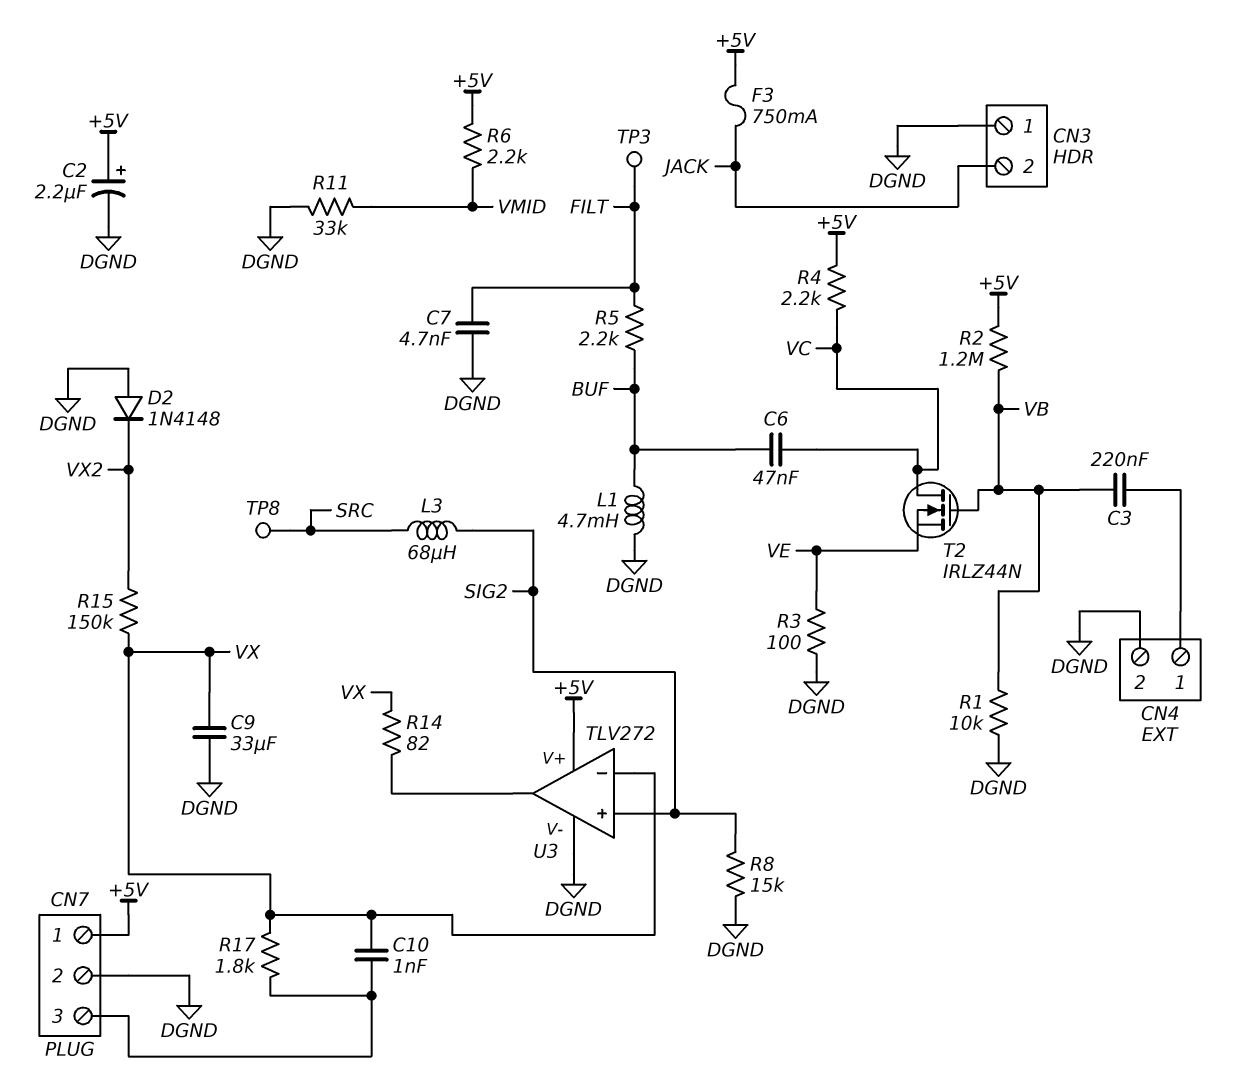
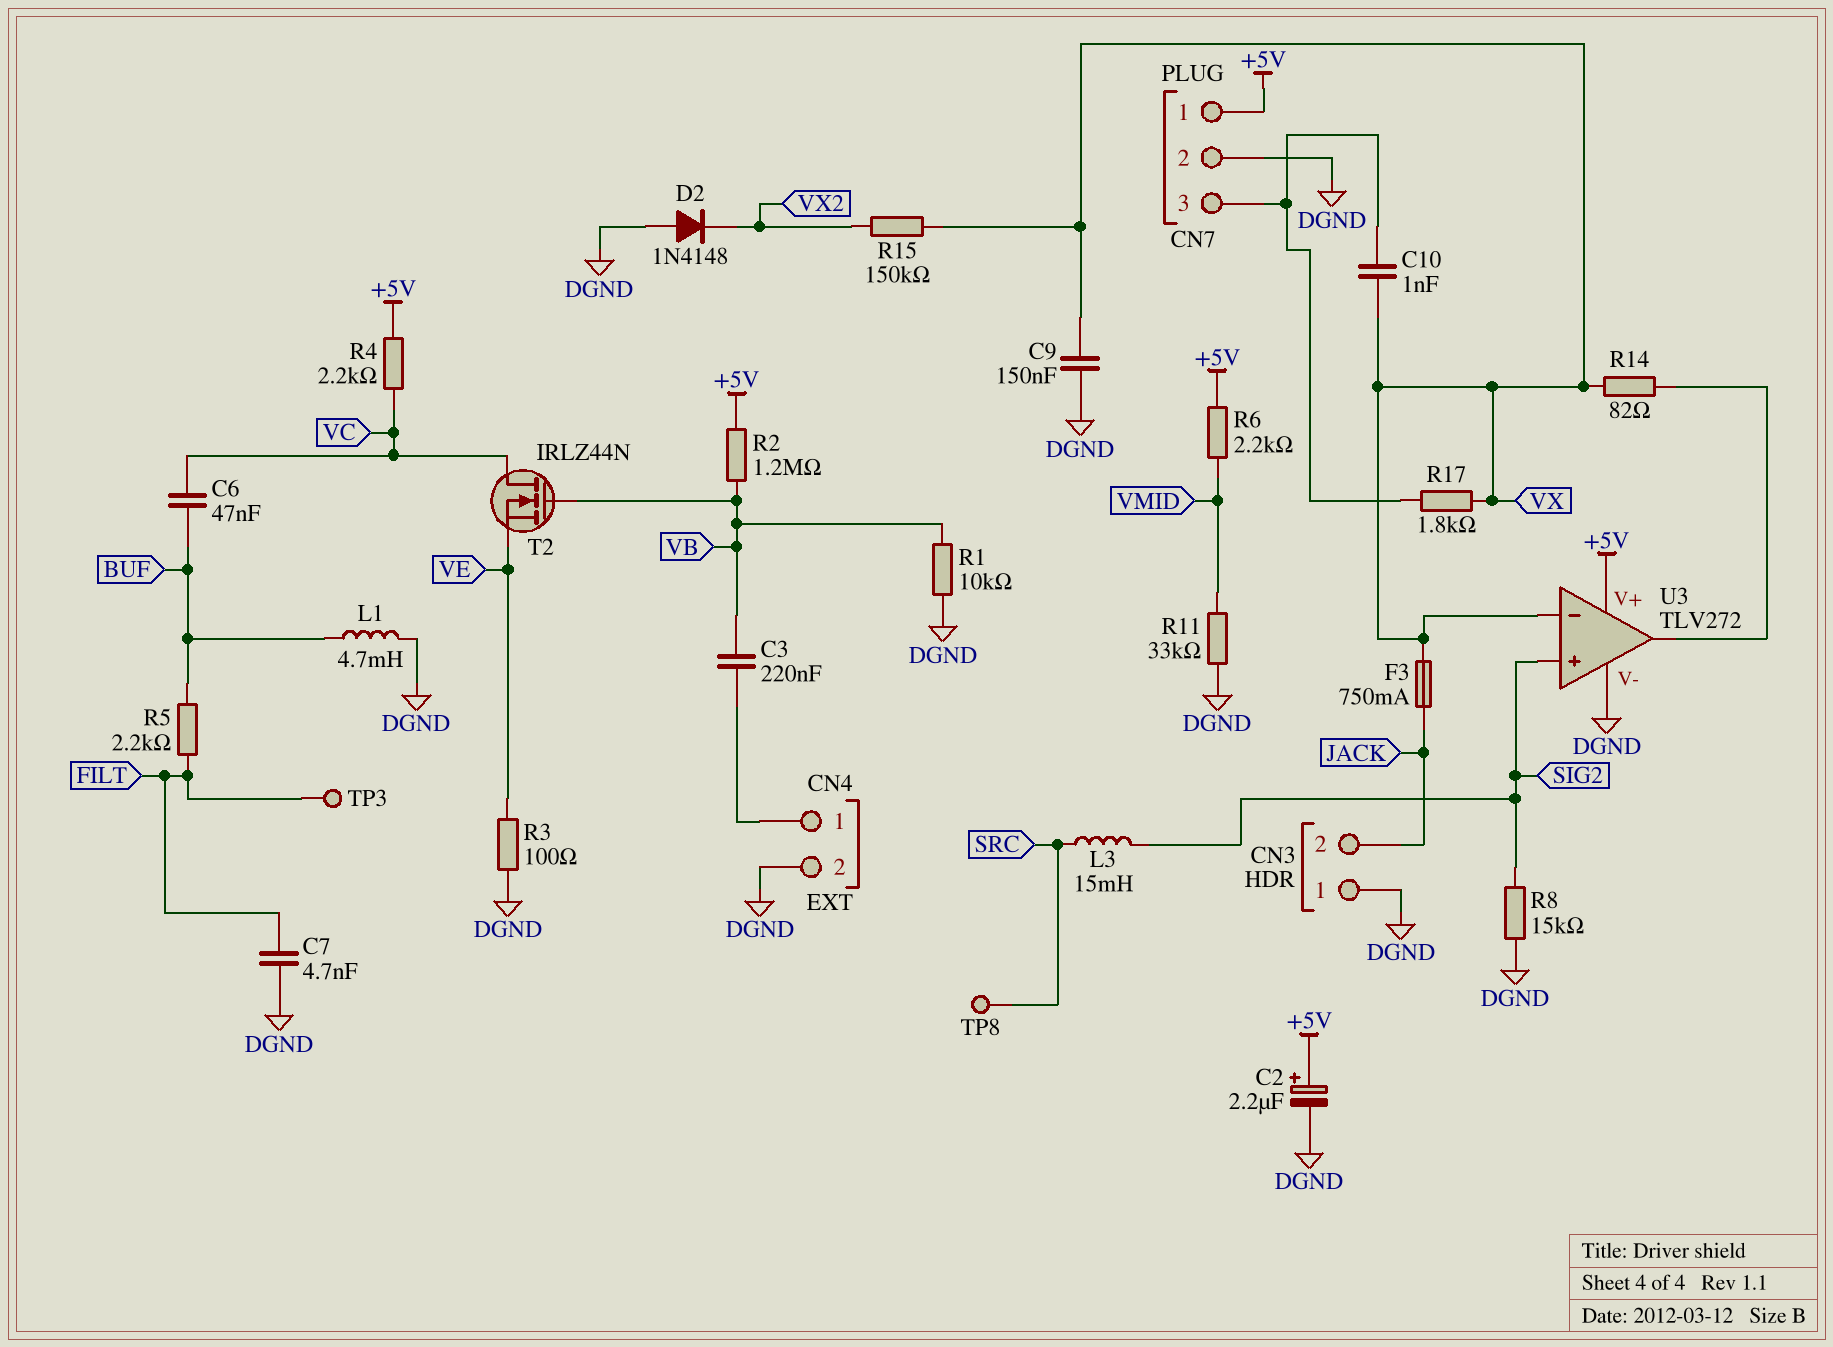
C9: 33uF (DGND, VX) -> 150nF (DGND, VX)
F3: 750mA (+5V, JACK) -> 750mA (JACK, VX)
L3: 68uH (SIG2, SRC) -> 15mH (SIG2, SRC)

